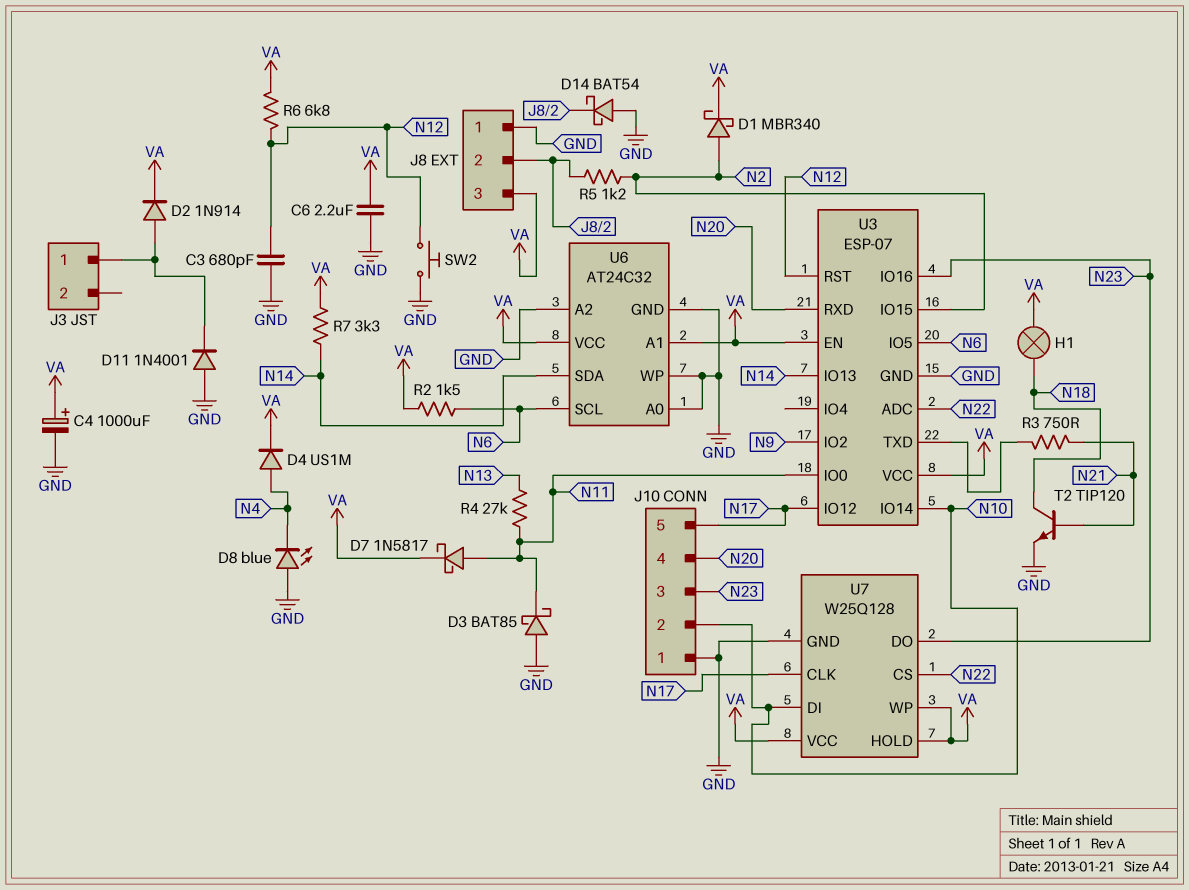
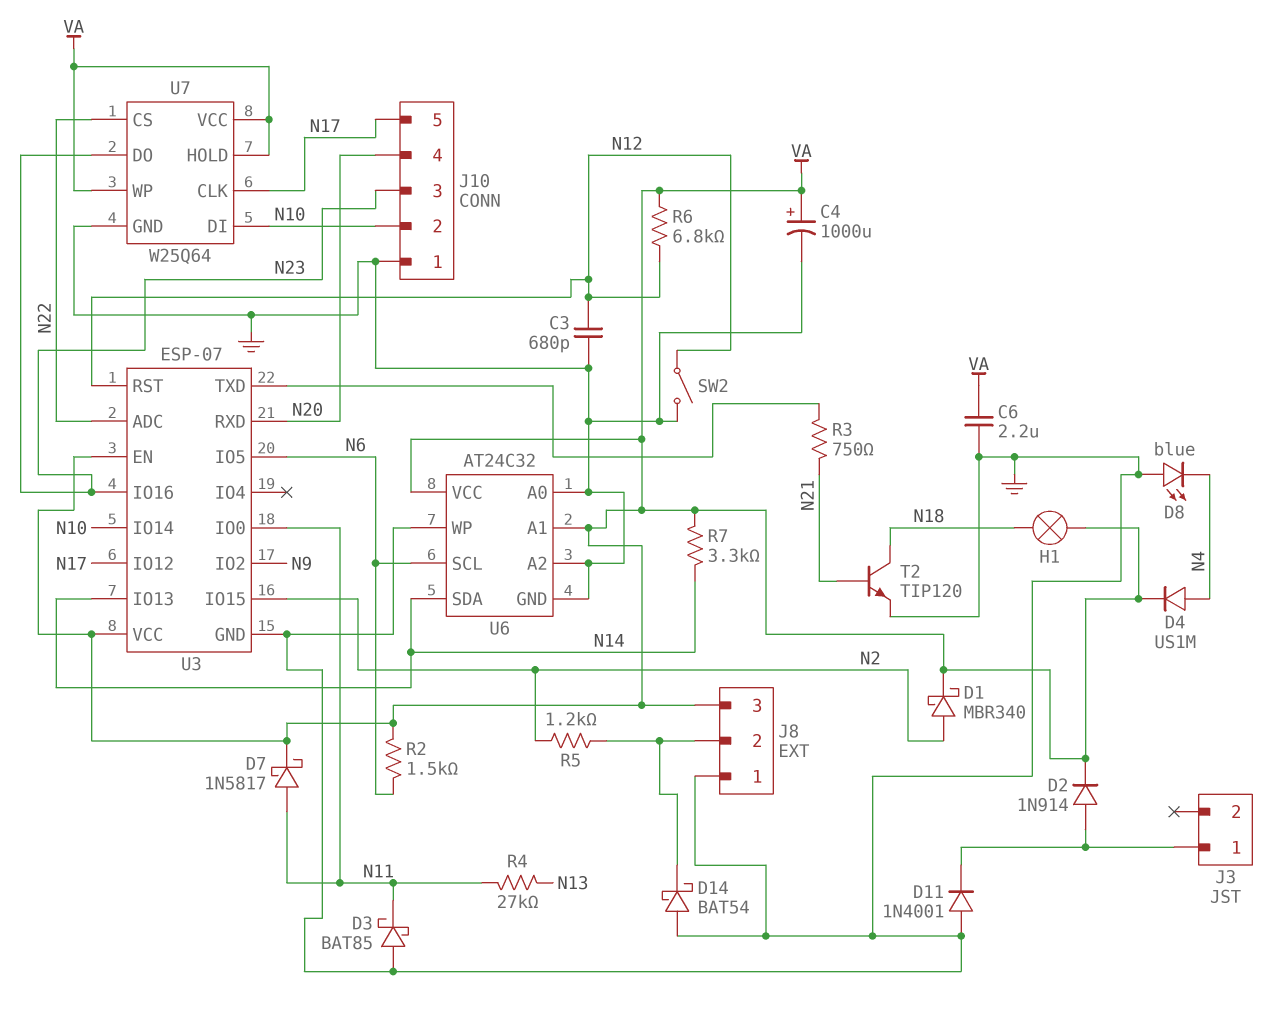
SW2: button (GND, N12) -> switch (GND, N12)
U7: W25Q128 -> W25Q64

